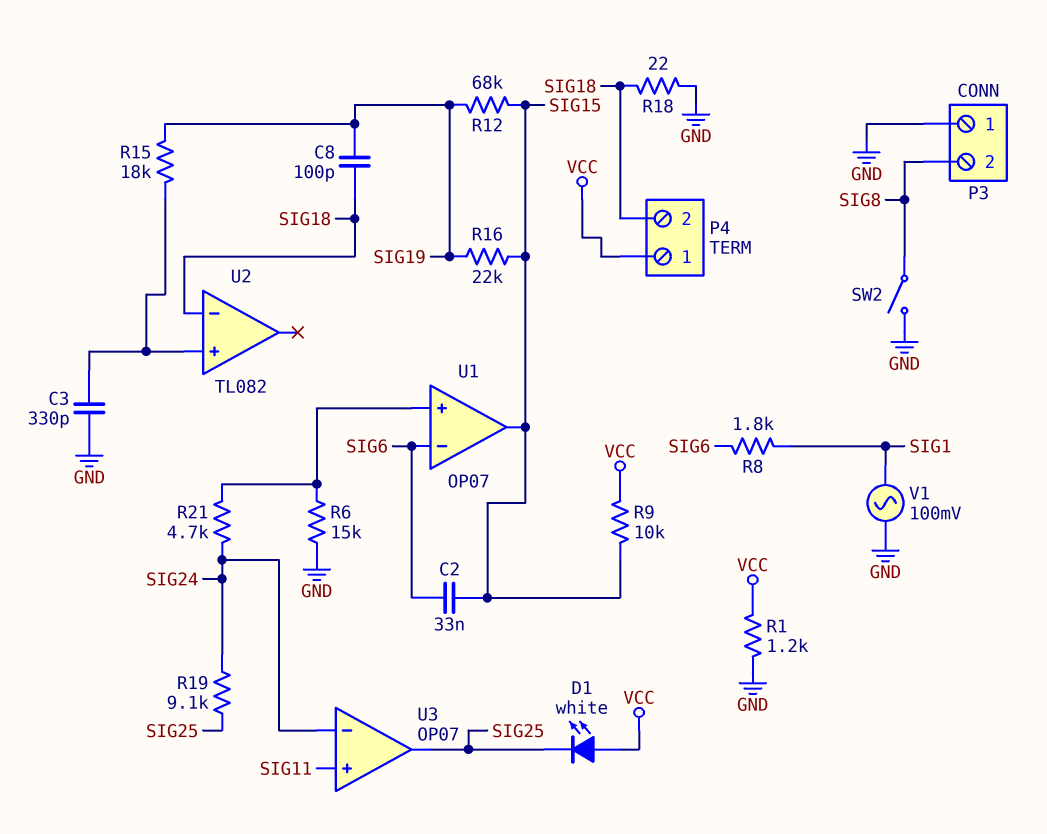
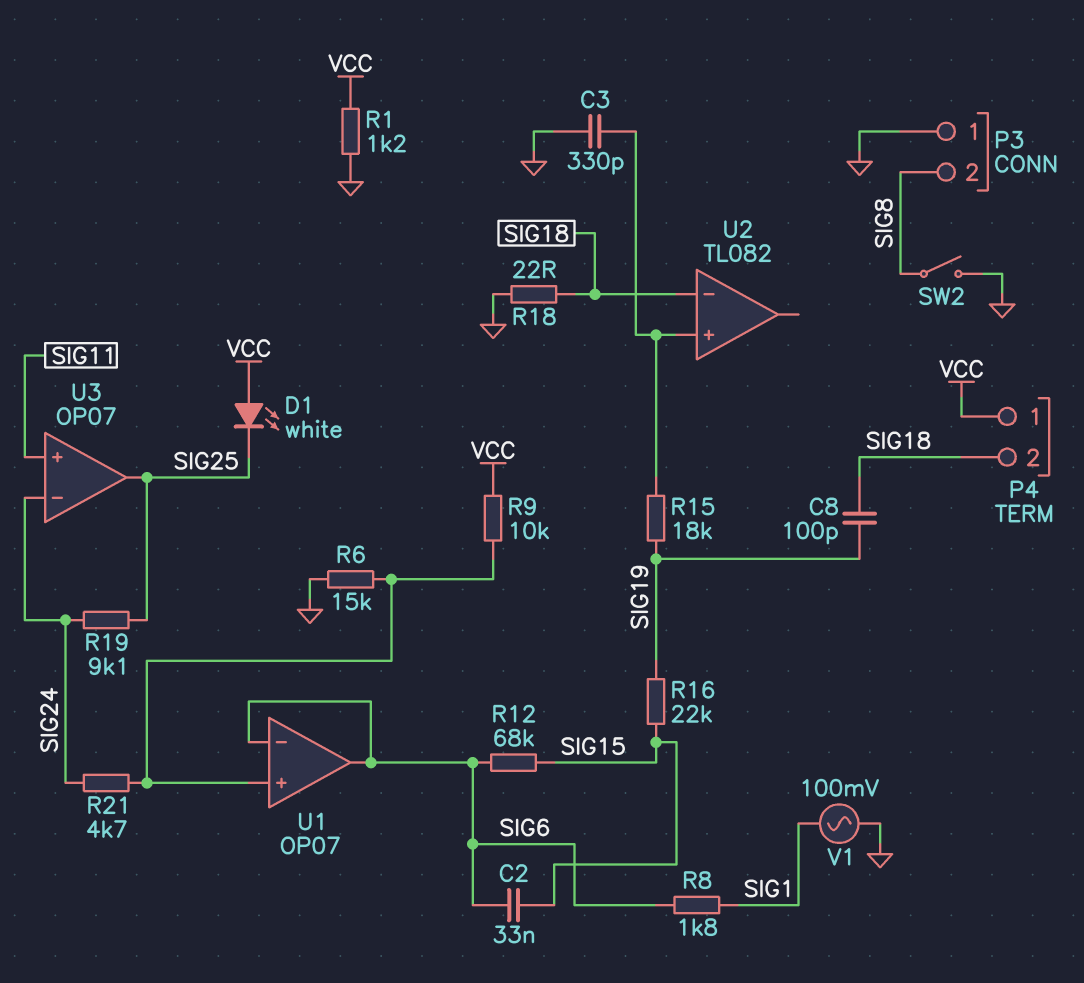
R9: 10k (SIG15, VCC) -> 10k (U1/in+, VCC)
R12: 68k (SIG15, SIG19) -> 68k (SIG6, SIG15)
U1 pin out: SIG15 -> SIG6

